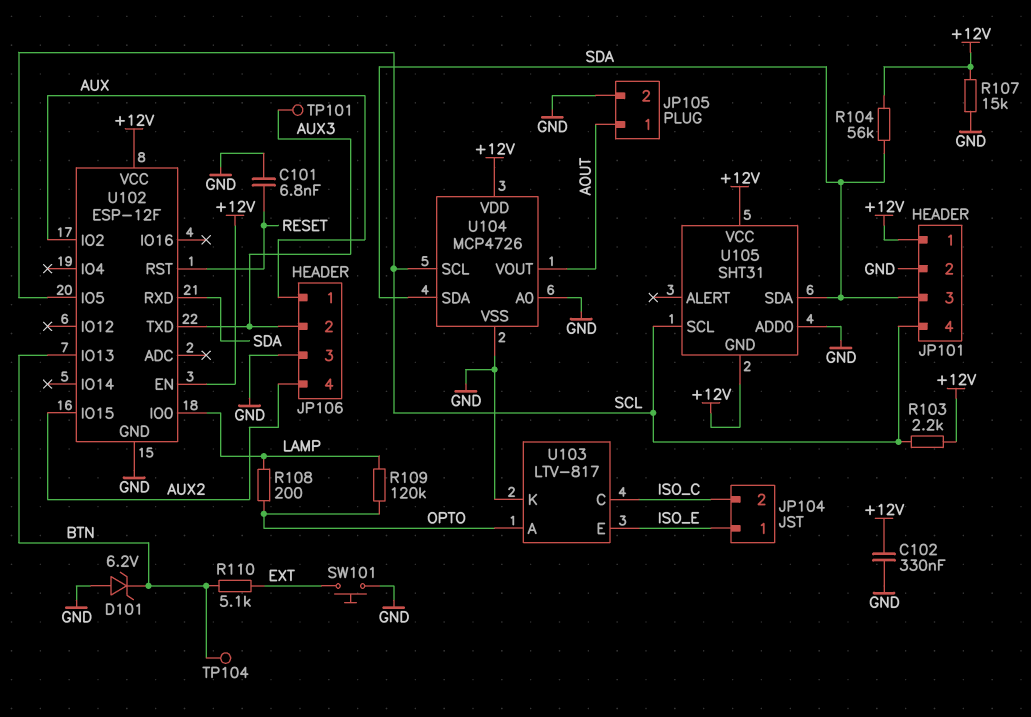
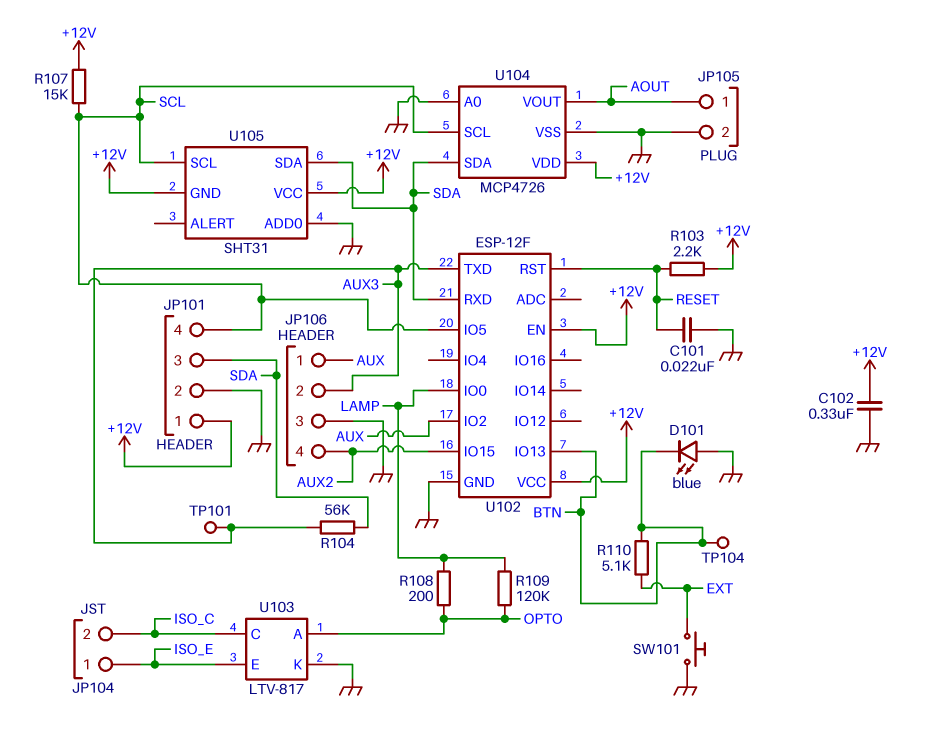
C101: 6.8nF (GND, RESET) -> 22nF (GND, RESET)
D101: zener 6.2V (A GND, K BTN) -> LED blue (A GND, K BTN)
R103: 2.2k (+12V, SCL) -> 2.2k (+12V, RESET)
R104: 56k (+12V, SDA) -> 56k (AUX3, SDA)
R107: 15k (+12V, GND) -> 15k (+12V, SCL)

